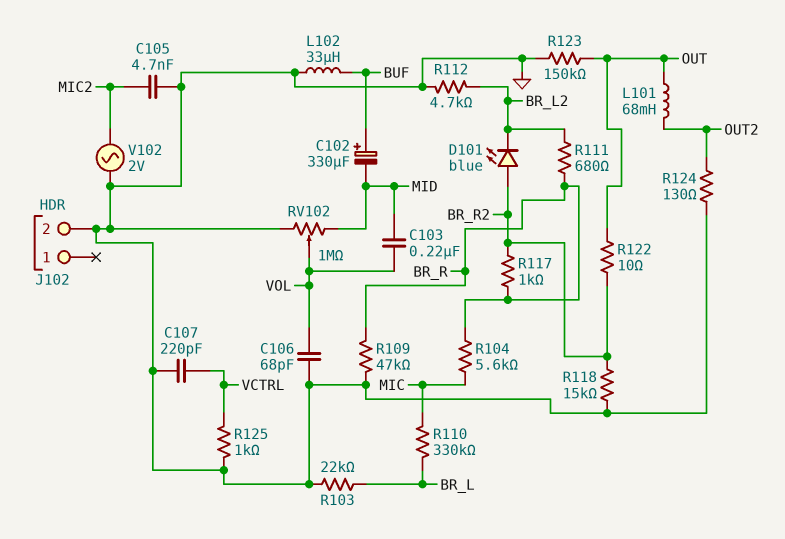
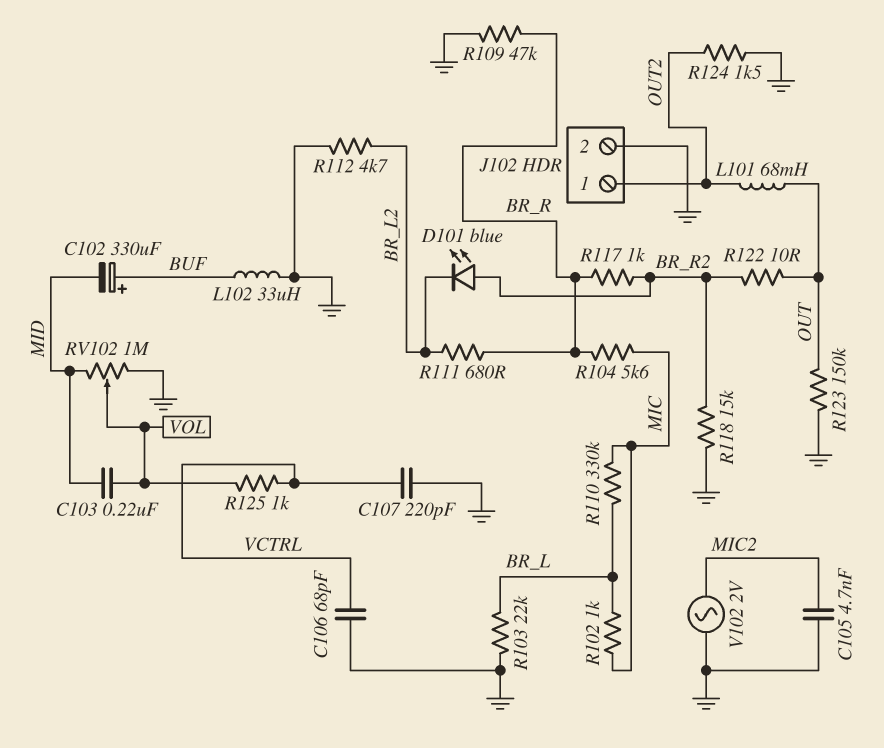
C106: 68pF (GND, VOL) -> 68pF (GND, VCTRL)
J102 pin 1: none -> OUT2
R102: none -> 1k (BR_L, MIC)
R124: 130 (GND, OUT2) -> 1.5k (GND, OUT2)
R125: 1k (GND, VCTRL) -> 1k (VCTRL, VOL)

